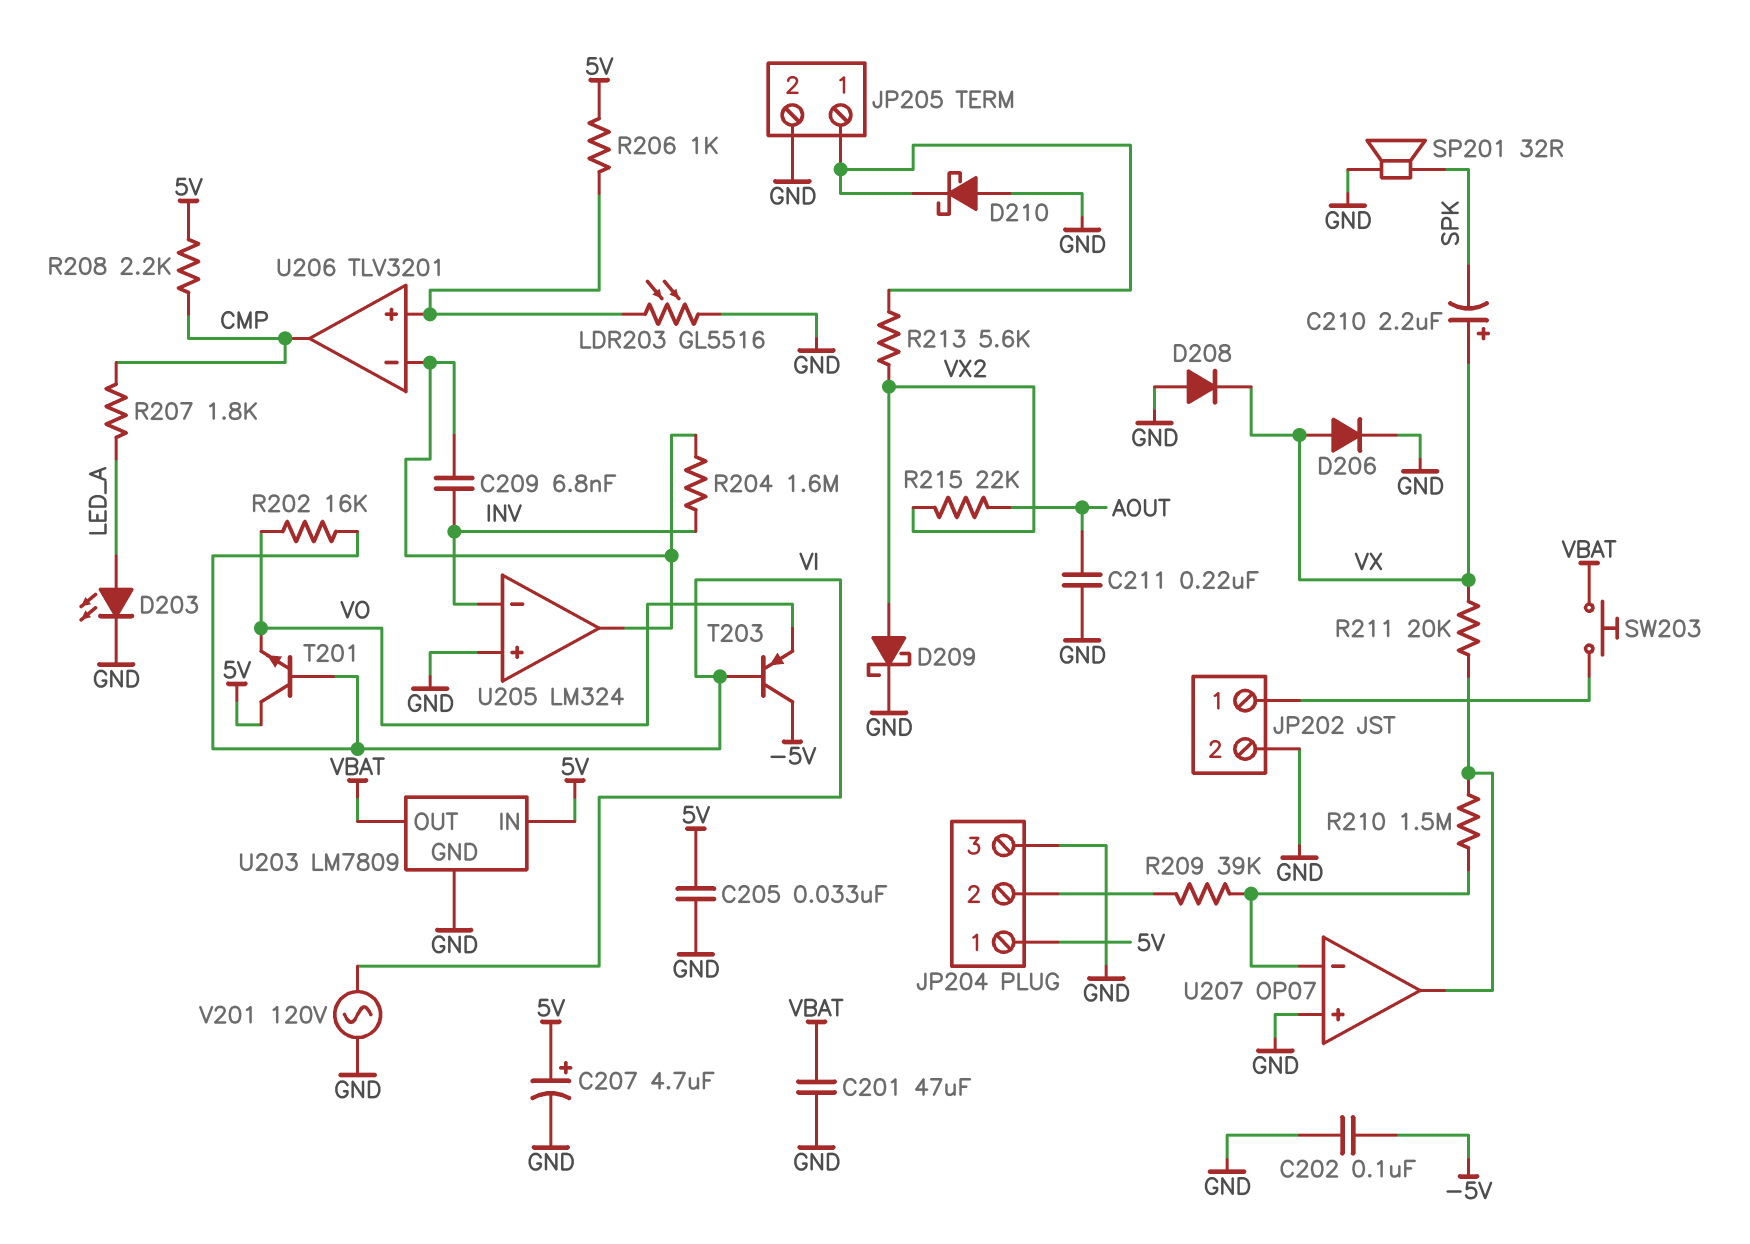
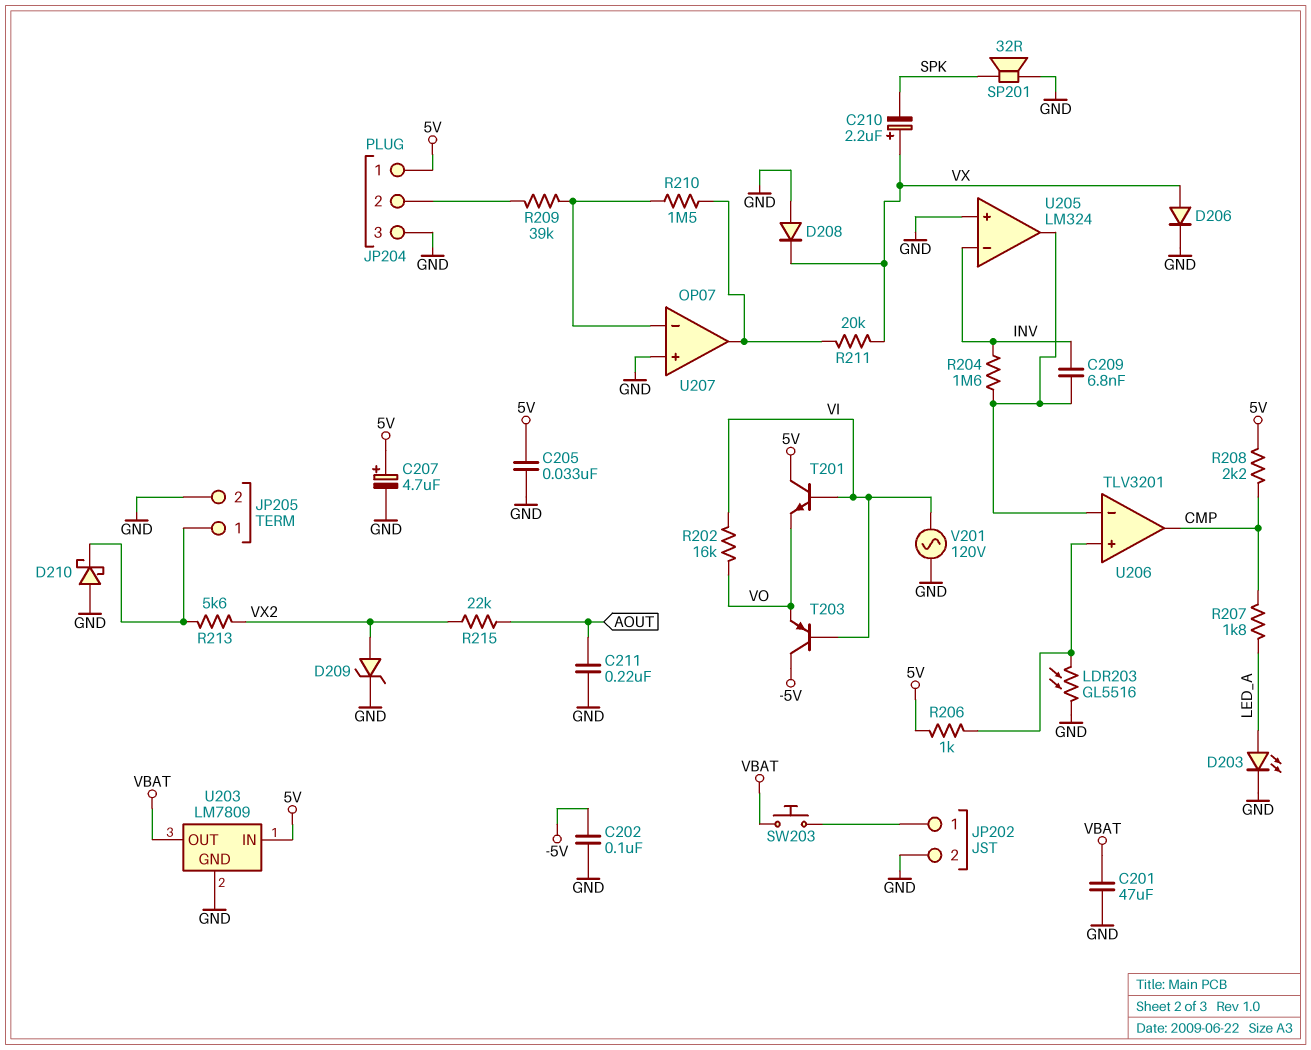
D209: schottky (A VX2, K GND) -> zener (A VX2, K GND)

